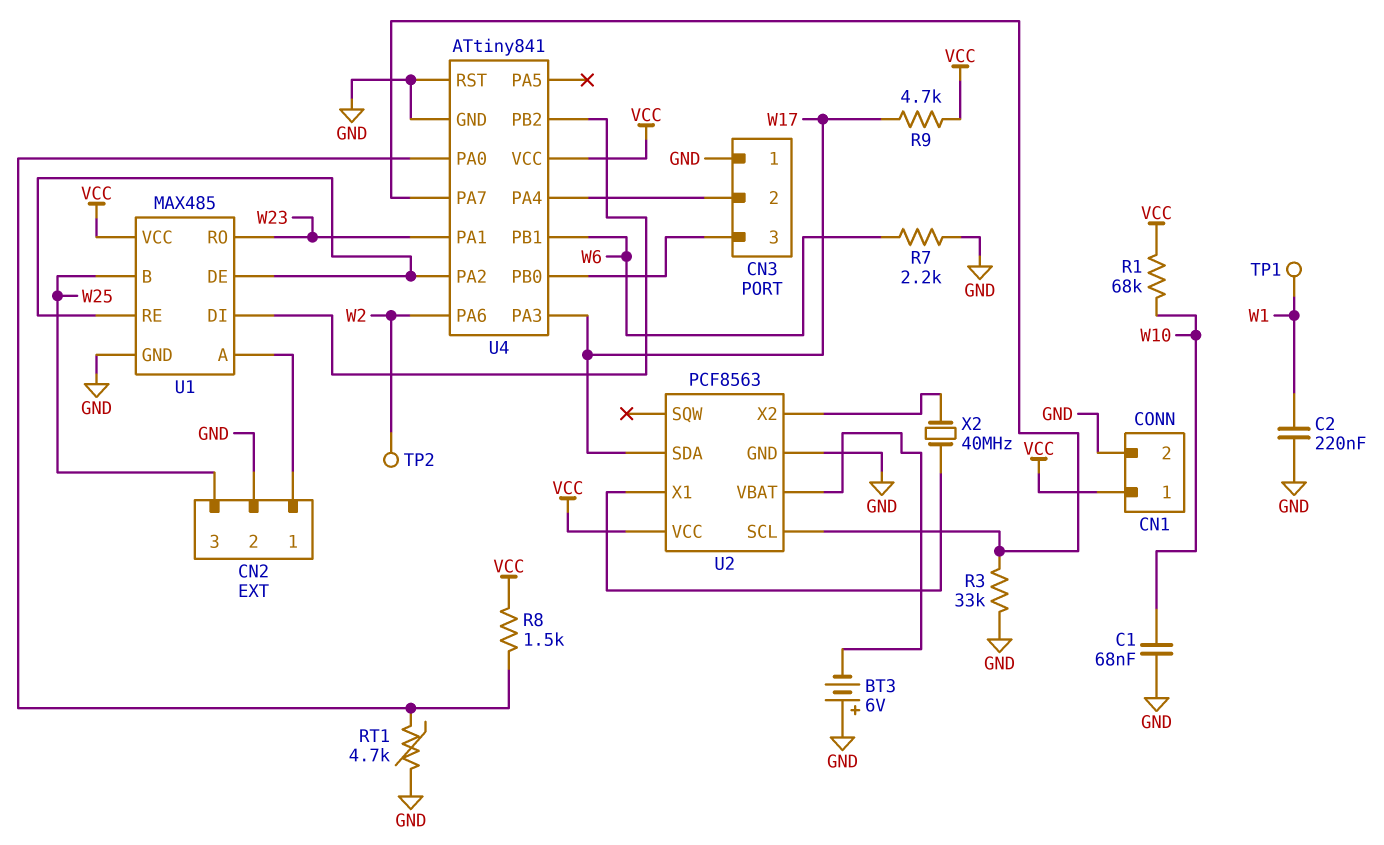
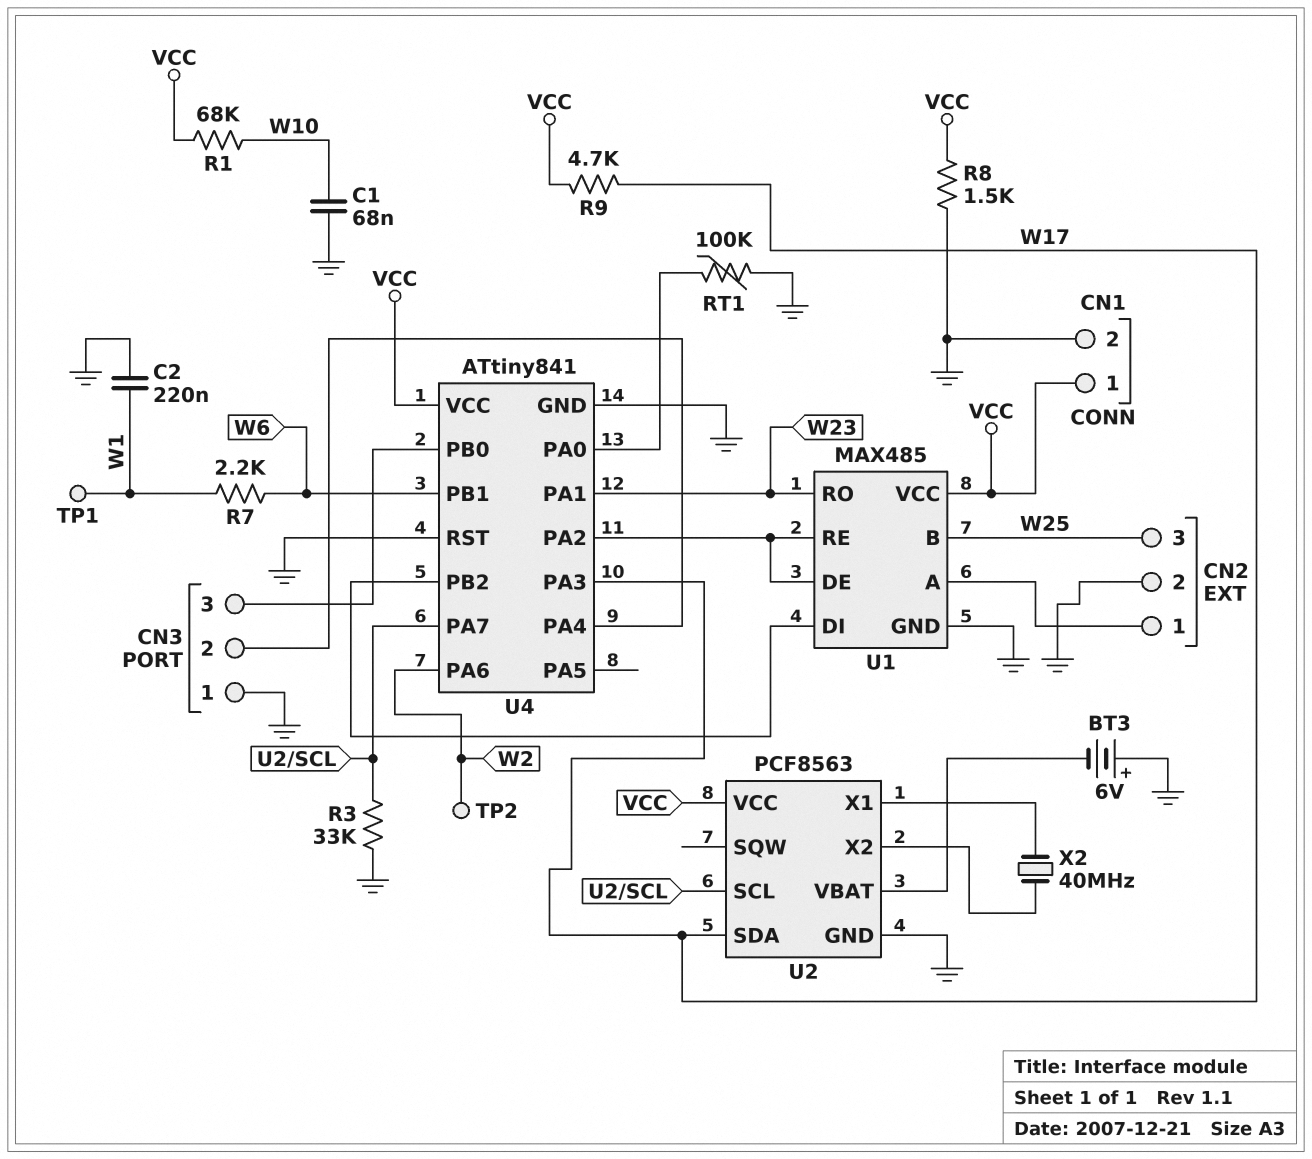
R7: 2.2k (GND, W6) -> 2.2k (W1, W6)
R8: 1.5k (U4/PA0, VCC) -> 1.5k (GND, VCC)
RT1: 4.7k (GND, U4/PA0) -> 100k (GND, U4/PA0)

